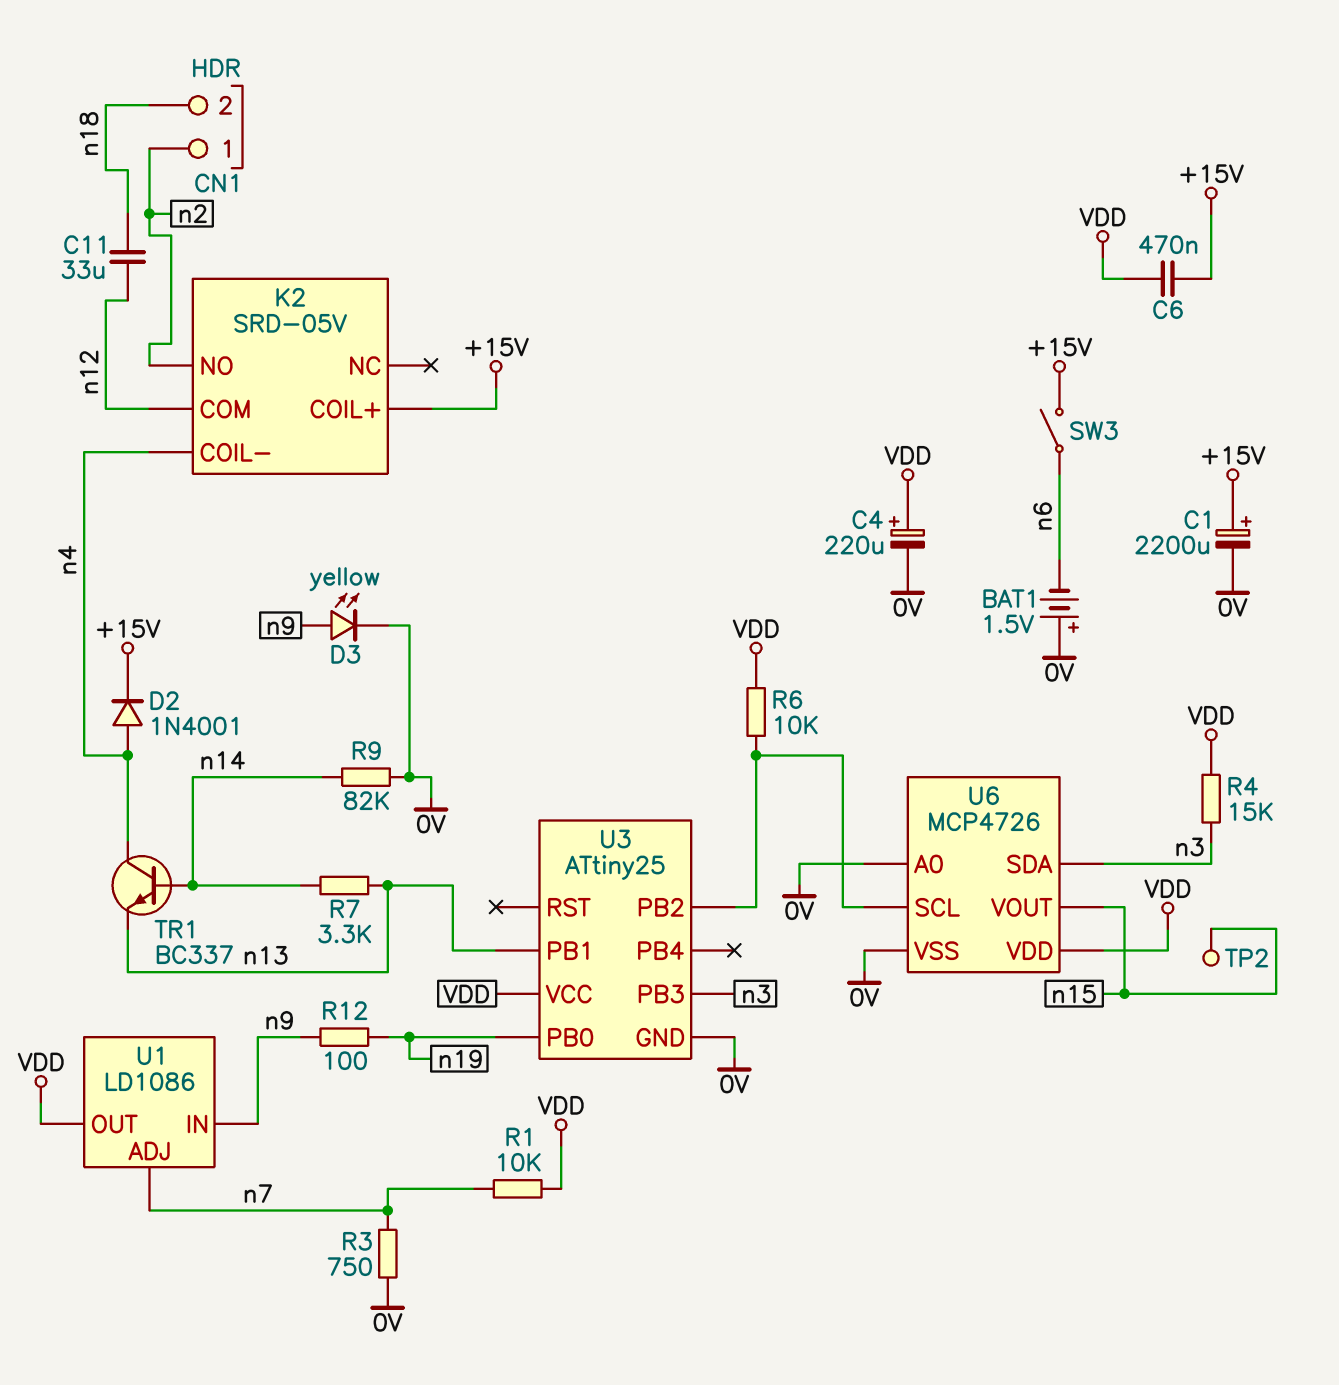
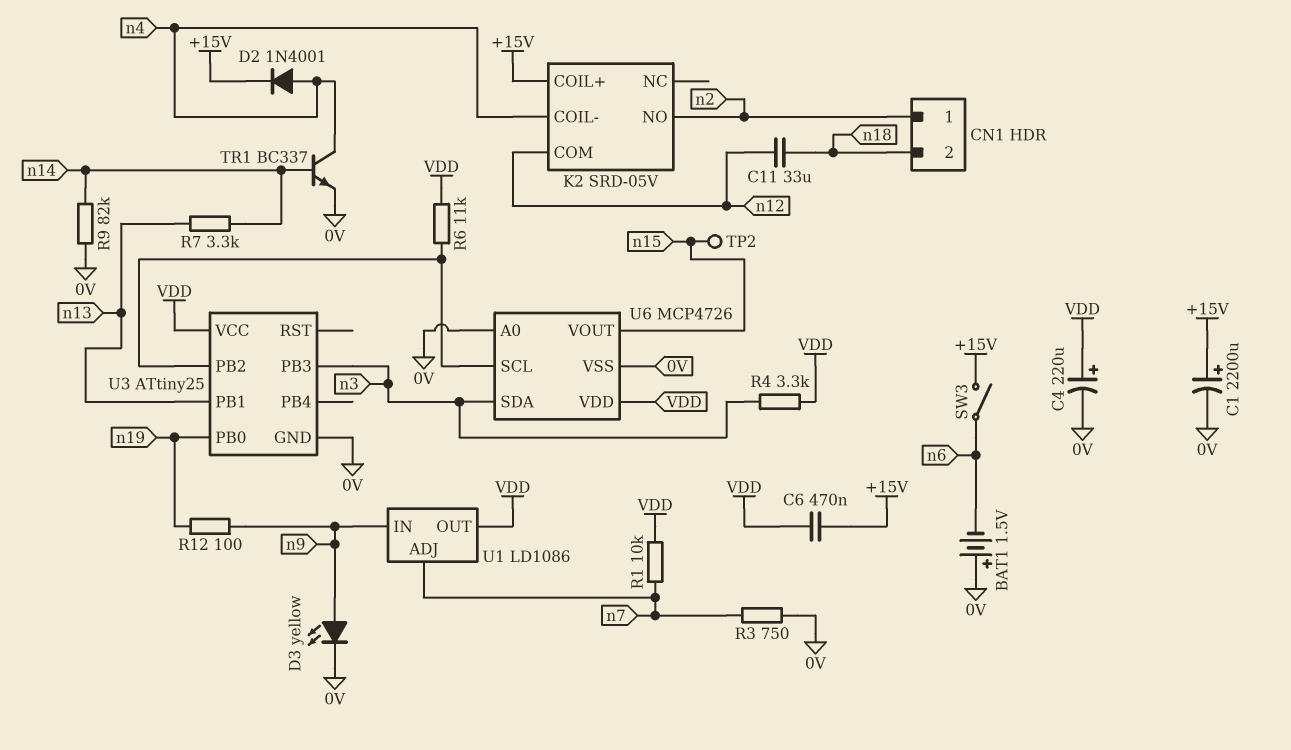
R4: 15k (VDD, n3) -> 3.3k (VDD, n3)
R6: 10k (U3/PB2, VDD) -> 11k (U3/PB2, VDD)
TR1: NPN BC337 (B n14, C n4, E n13) -> NPN BC337 (B n14, C n4, E 0V)

